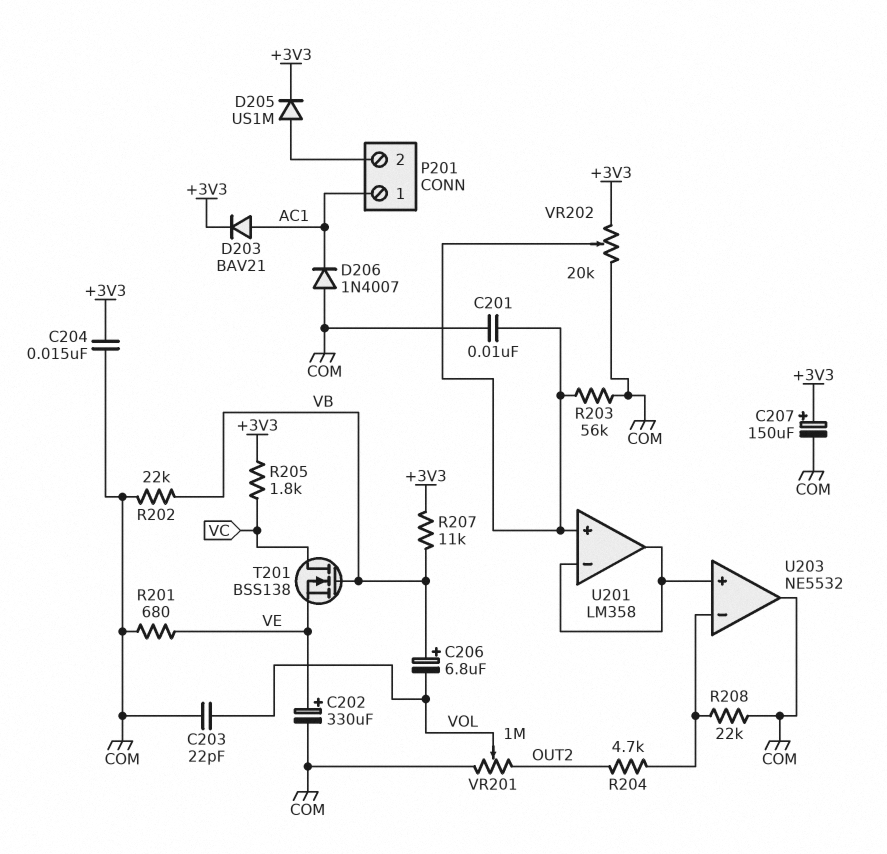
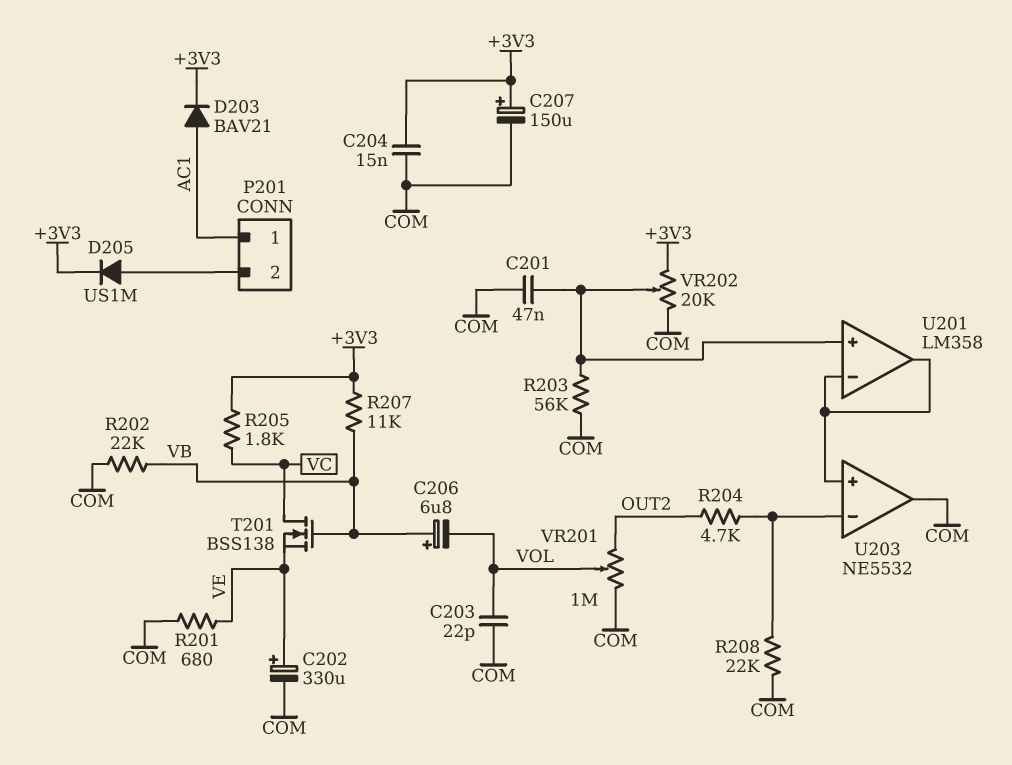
C201: 10nF (COM, U201/in+) -> 47nF (COM, U201/in+)
D206: diode 1N4007 (A COM, K AC1) -> none

